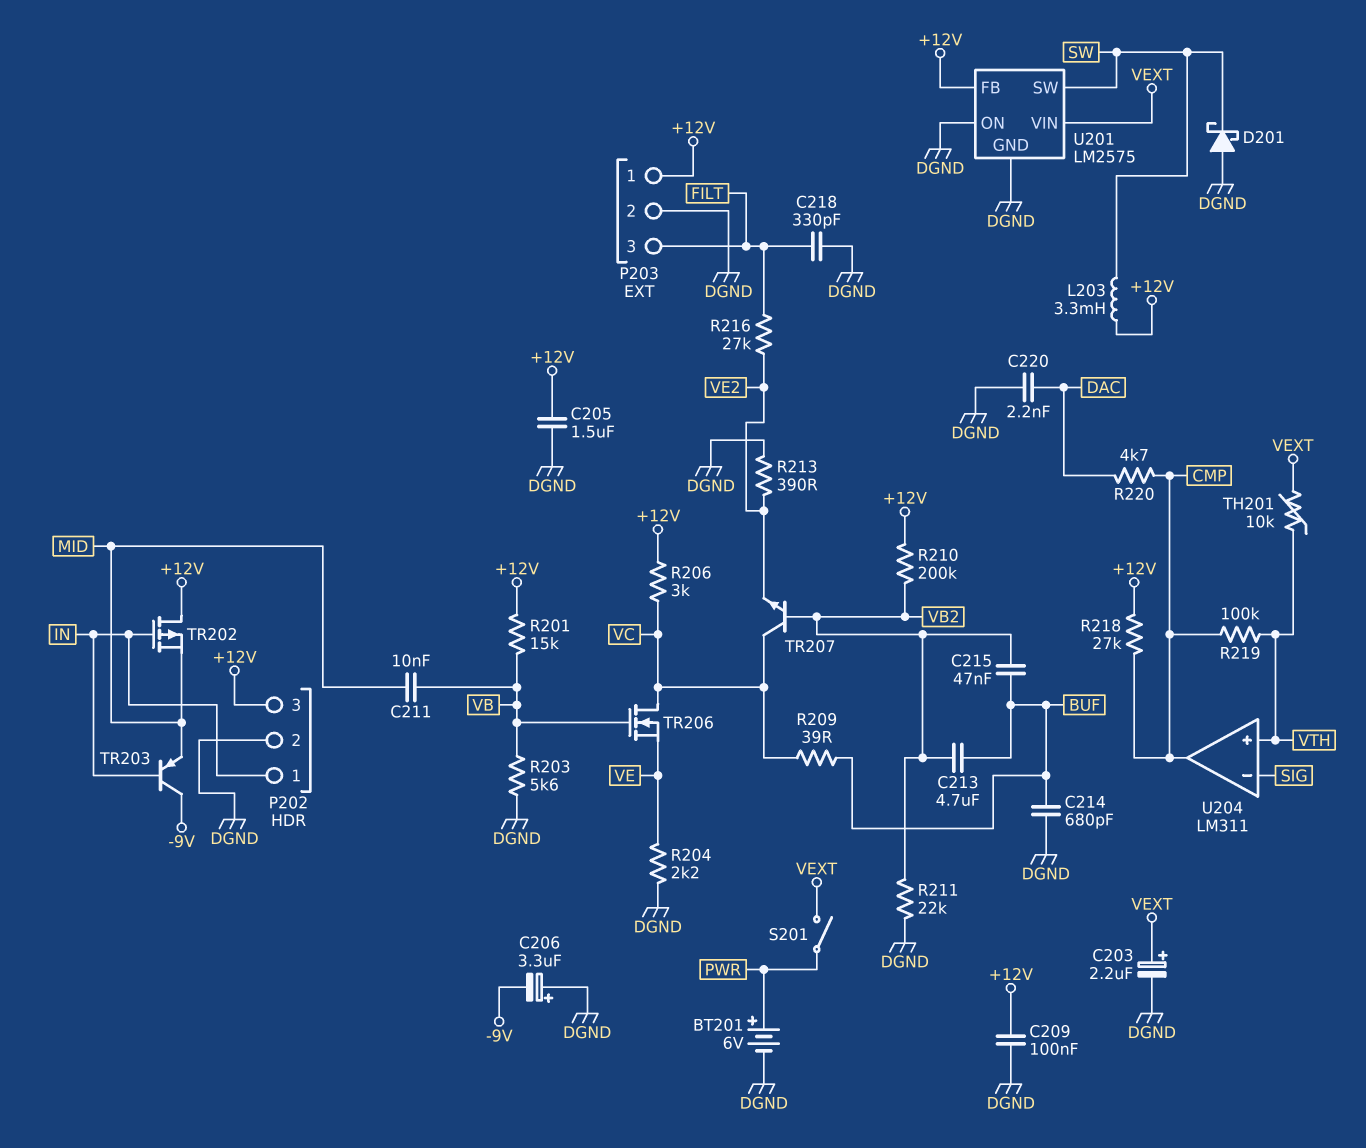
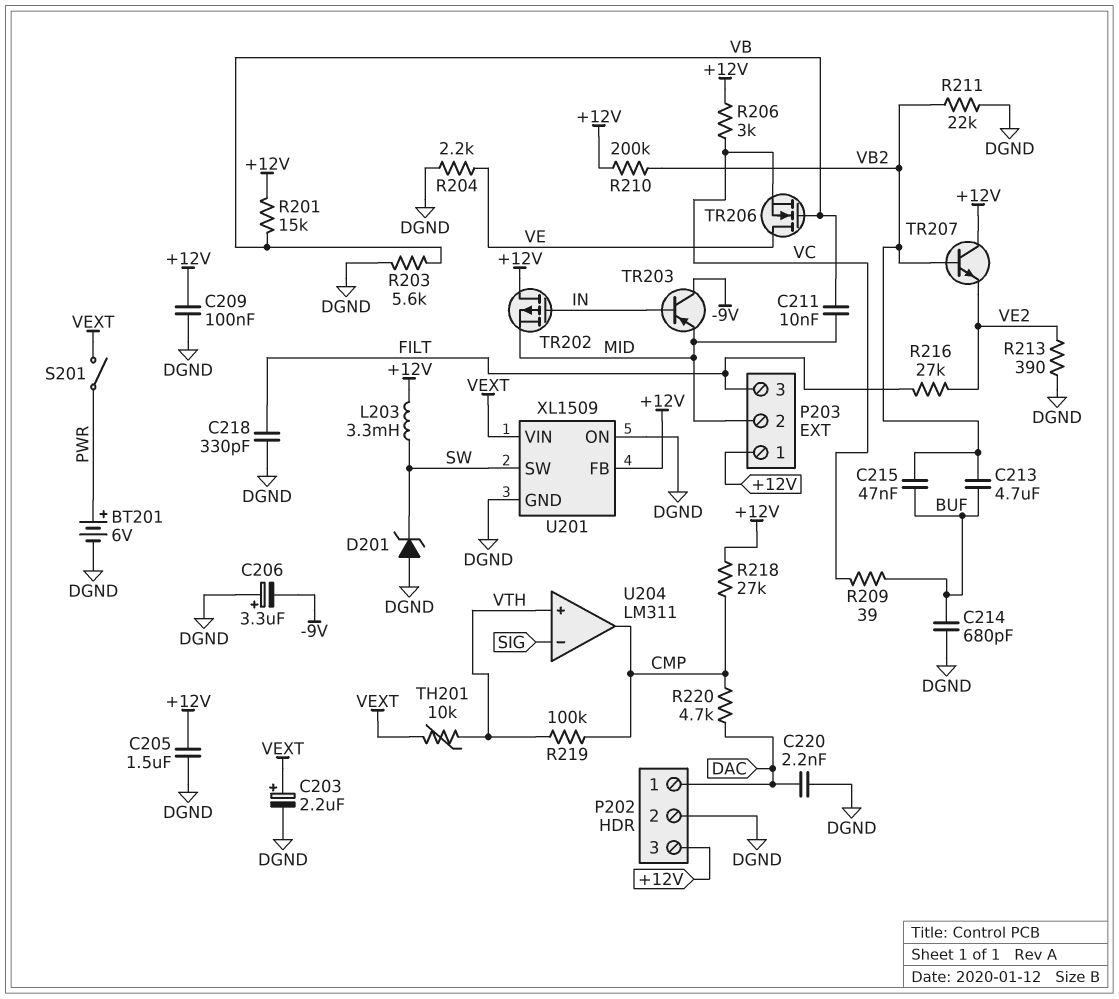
D201: schottky (A DGND, K SW) -> zener (A DGND, K SW)
P202 pin 1: IN -> DAC
P203 pin 2: DGND -> MID
TR206: NMOS (G VB, D VC, S VE) -> NMOS (G VB, D VE, S VC)
TR207: NPN (B VB2, C VC, E VE2) -> NPN (B VB2, C +12V, E VE2)
U201: LM2575 -> XL1509

